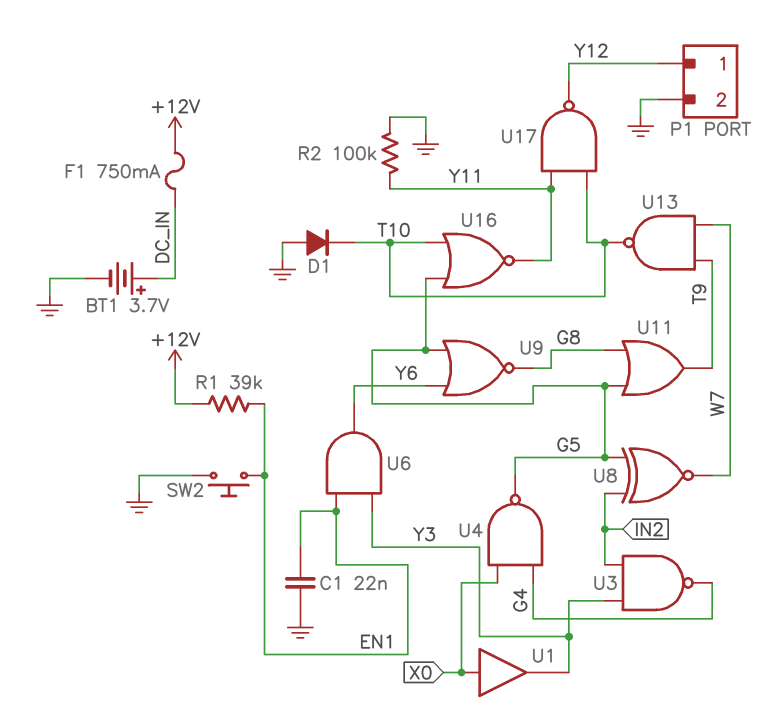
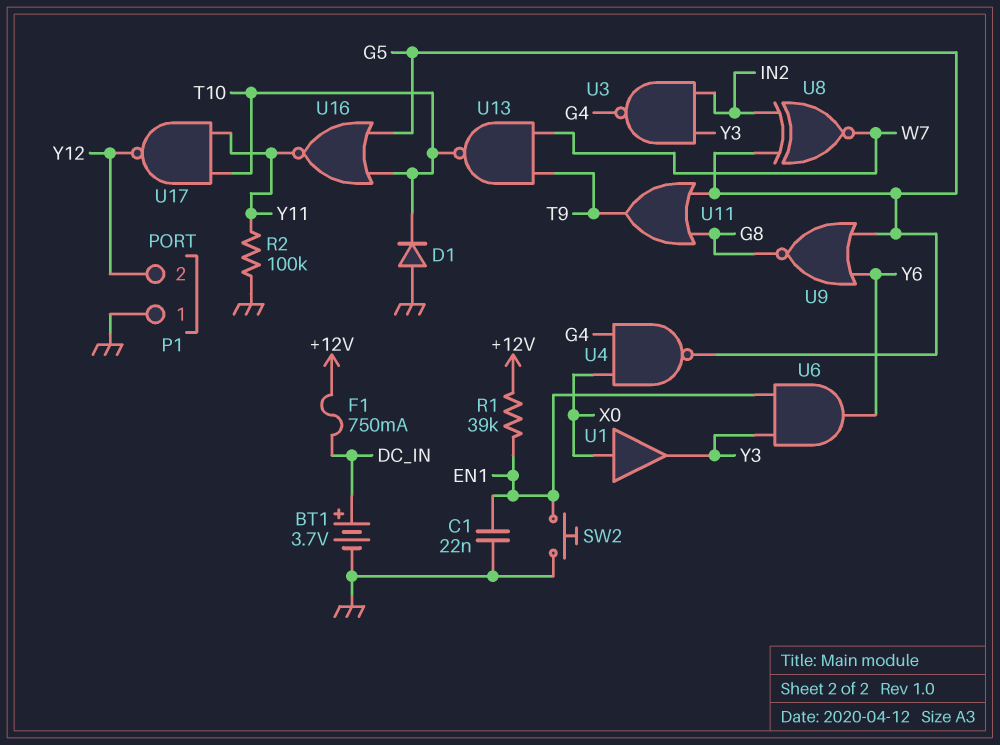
P1 pin 1: Y12 -> GND
P1 pin 2: GND -> Y12

